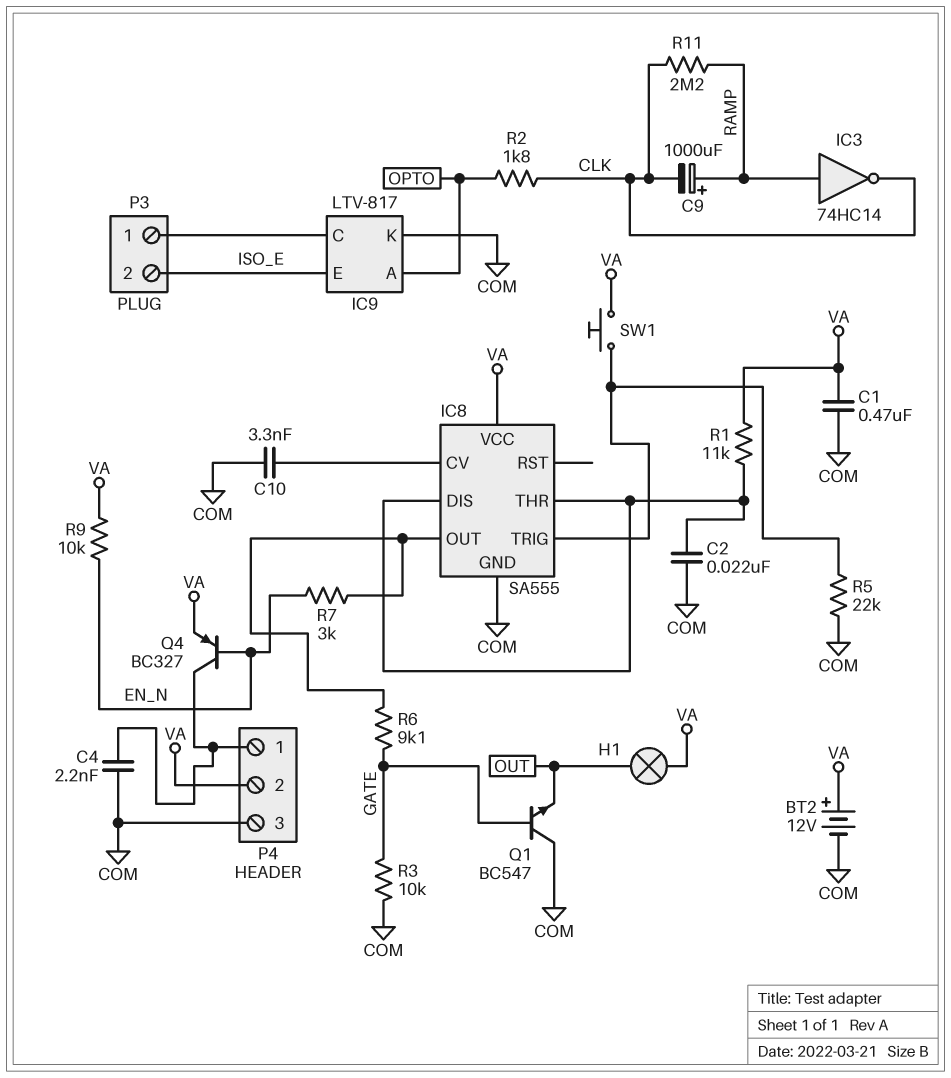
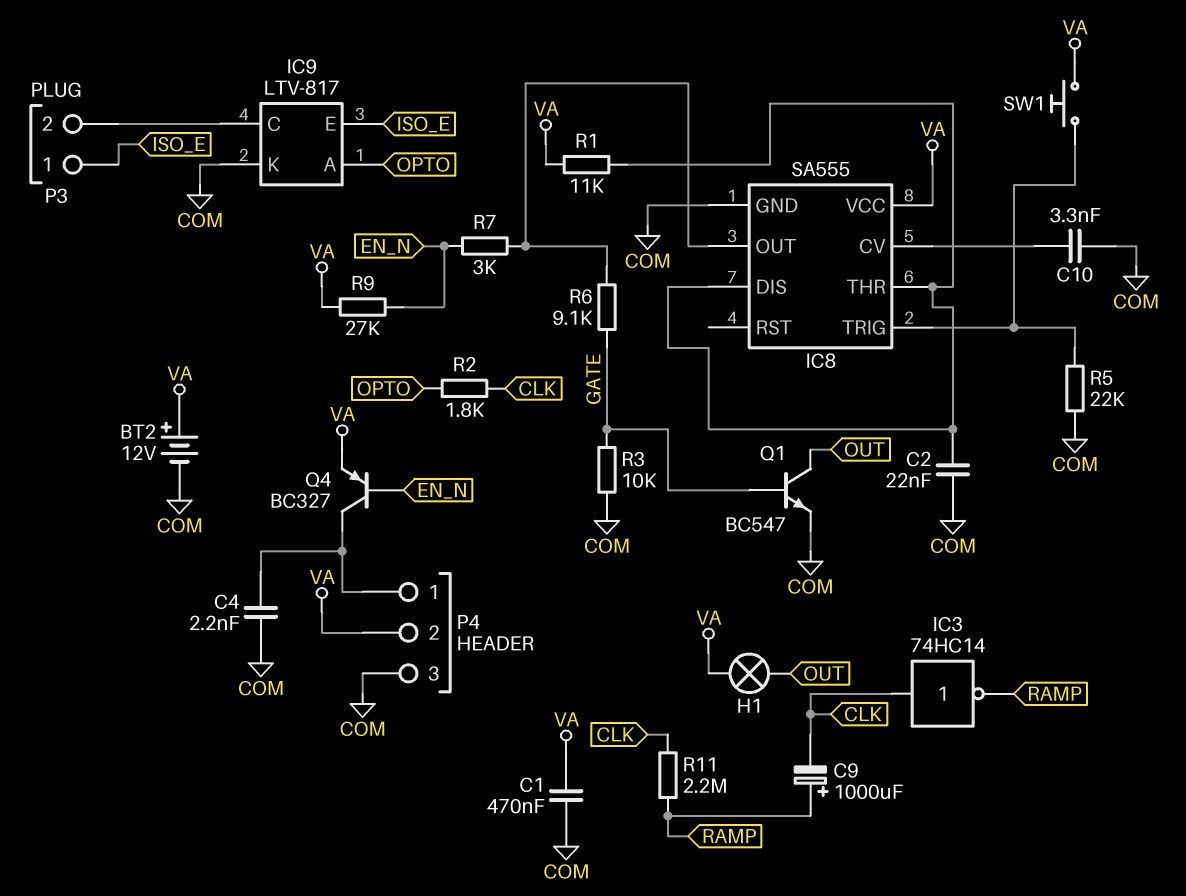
IC3: NOT 74HC14 (in RAMP, out CLK) -> NOT 74HC14 (in CLK, out RAMP)
P3 pin 1: IC9/C -> ISO_E
P3 pin 2: ISO_E -> IC9/C
Q1: NPN BC547 (B GATE, C COM, E OUT) -> NPN BC547 (B GATE, C OUT, E COM)
R9: 10k (EN_N, VA) -> 27k (EN_N, VA)

